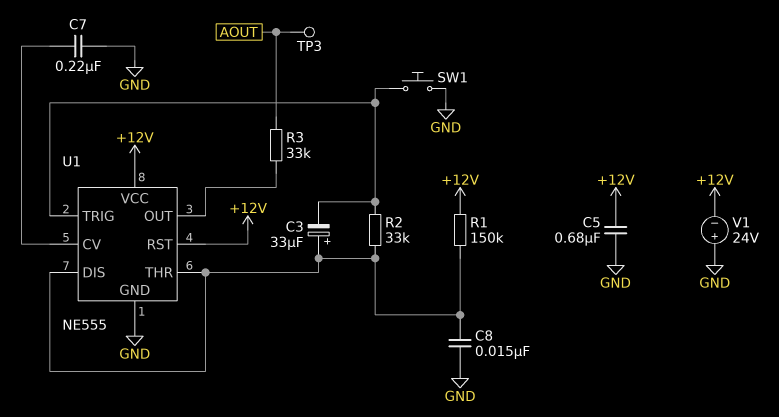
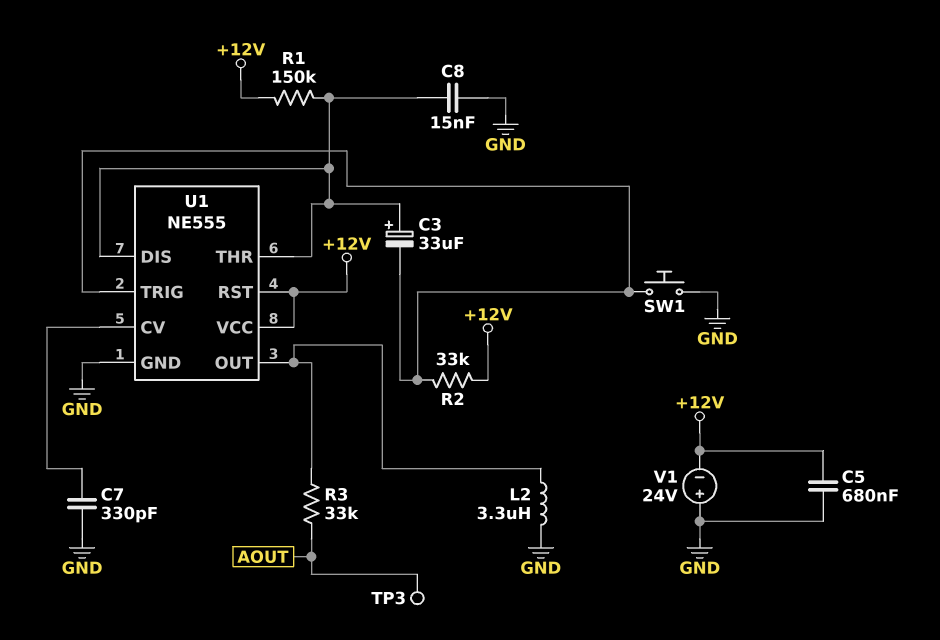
C7: 220nF (GND, U1/CV) -> 330pF (GND, U1/CV)
L2: none -> 3.3uH (GND, U1/OUT)
R2: 33k (U1/DIS, U1/TRIG) -> 33k (+12V, U1/TRIG)

